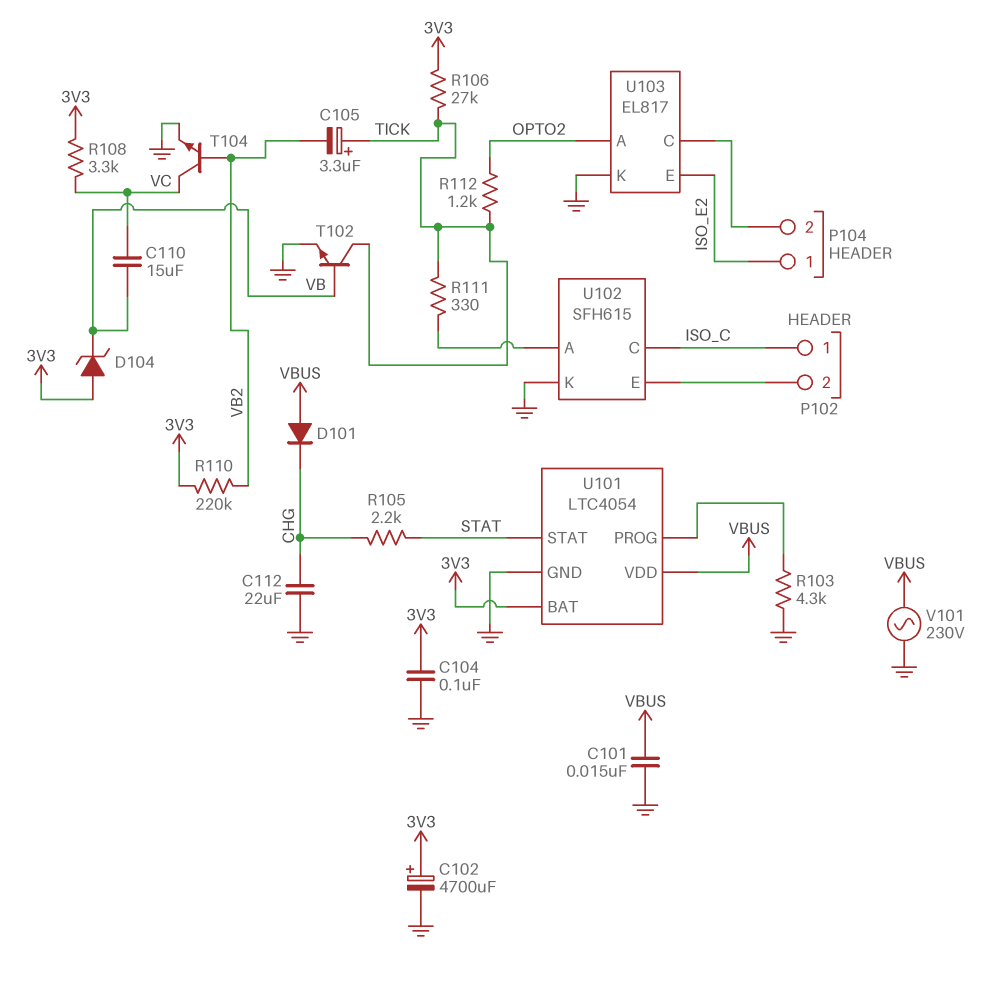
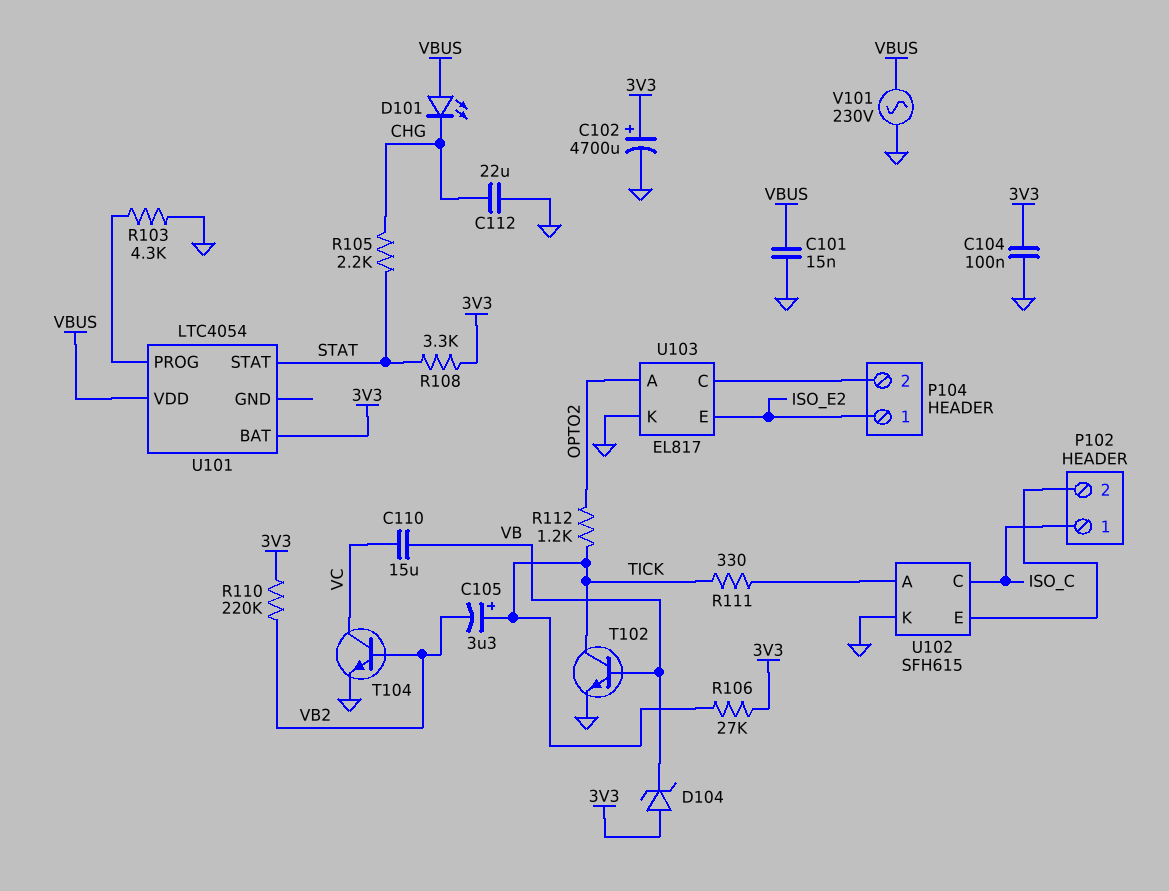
D101: diode (A VBUS, K CHG) -> LED (A VBUS, K CHG)
R108: 3.3k (3V3, VC) -> 3.3k (3V3, STAT)
U101 pin GND: GND -> none

